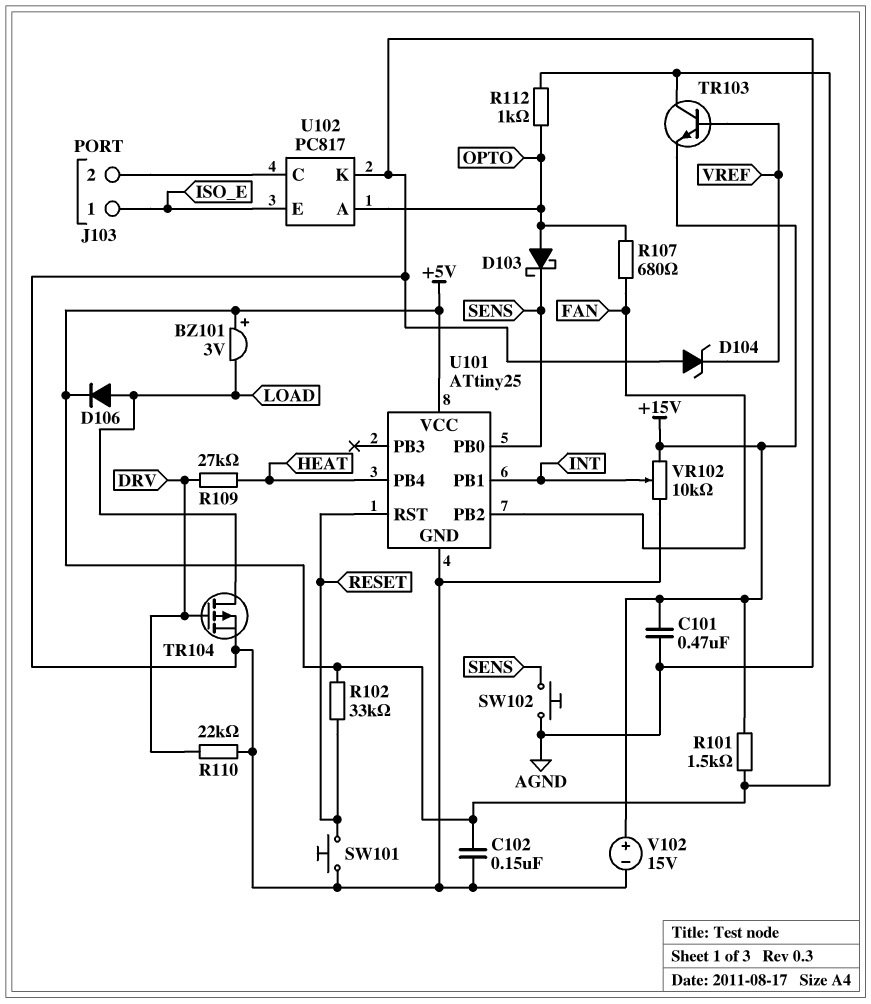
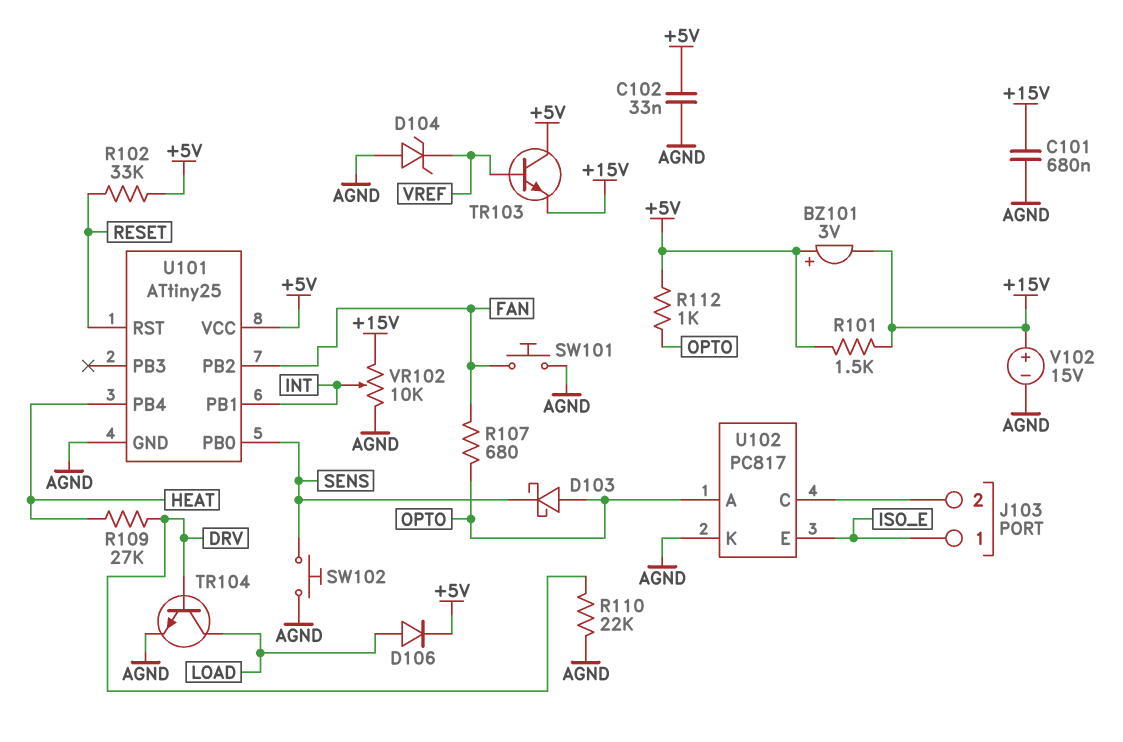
BZ101: buzzer 3V (plus +5V, minus LOAD) -> buzzer 3V (plus +5V, minus +15V)
C101: 470nF (+15V, AGND) -> 680nF (+15V, AGND)
C102: 150nF (+5V, AGND) -> 33nF (+5V, AGND)
SW101: button (AGND, RESET) -> button (AGND, FAN)
TR104: PMOS (G DRV, D LOAD, S AGND) -> NPN (B DRV, C LOAD, E AGND)

